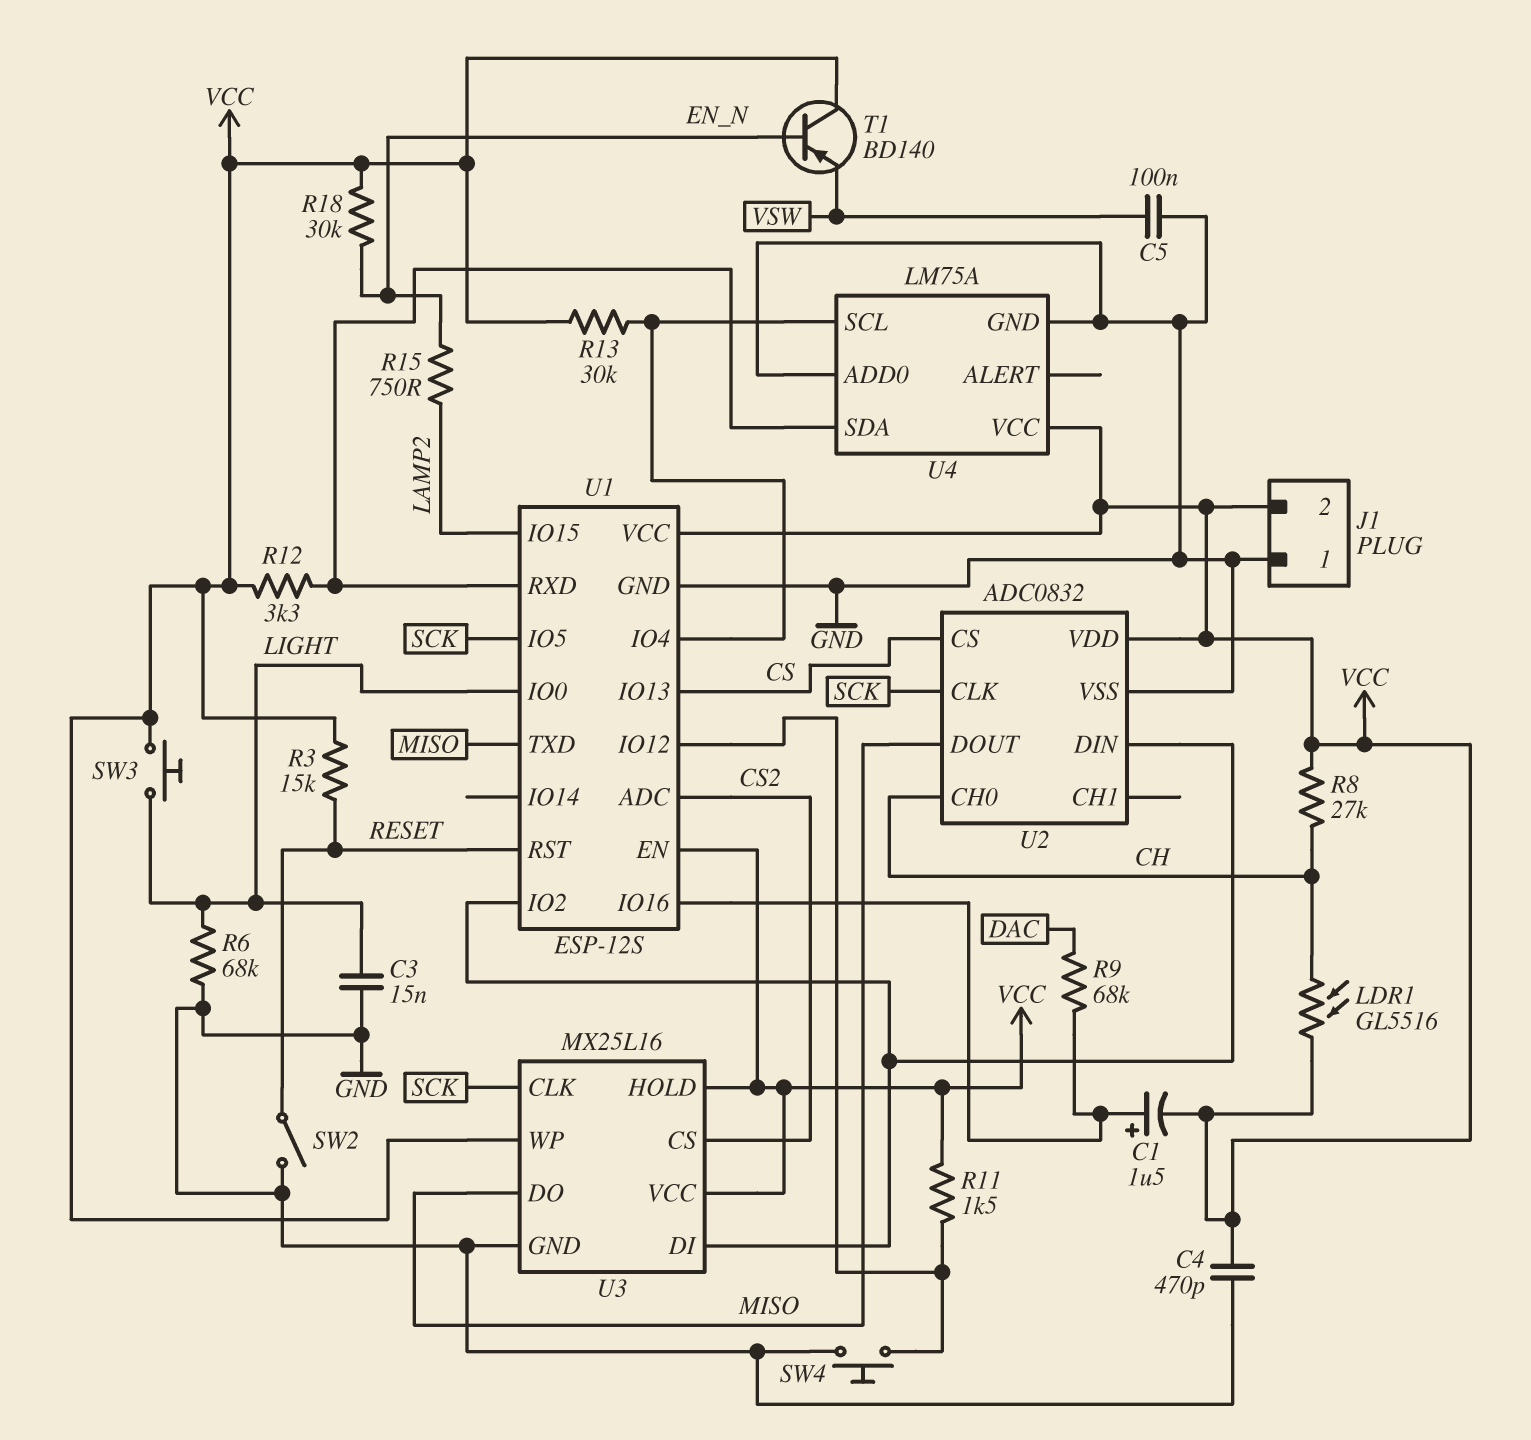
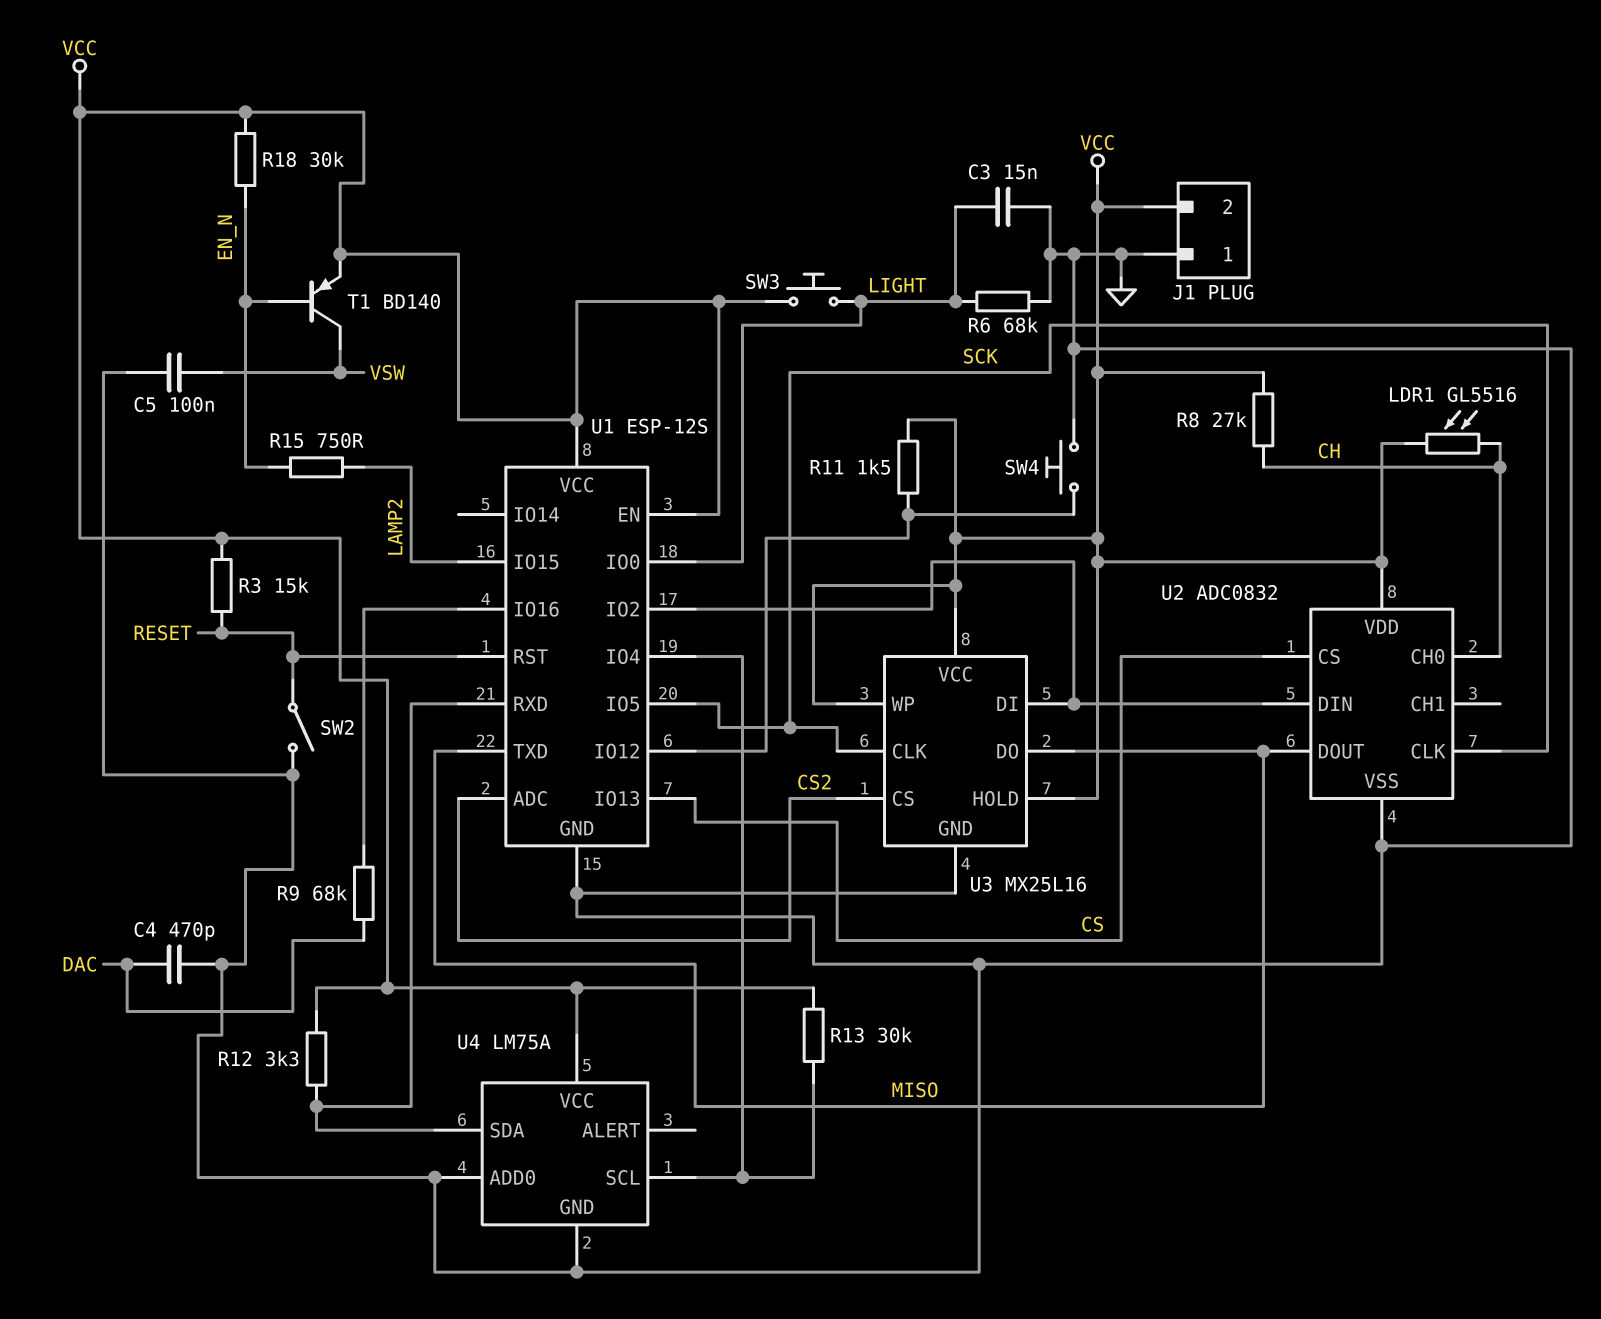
C1: 1.5uF (plus U1/IO16, minus VCC) -> none
C4: 470pF (GND, VCC) -> 470pF (DAC, GND)
T1: PNP BD140 (B EN_N, C VCC, E VSW) -> PNP BD140 (B EN_N, C VSW, E VCC)

